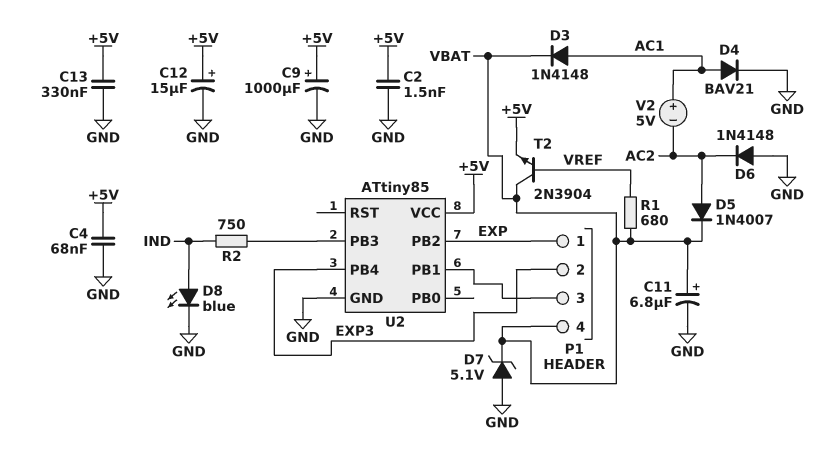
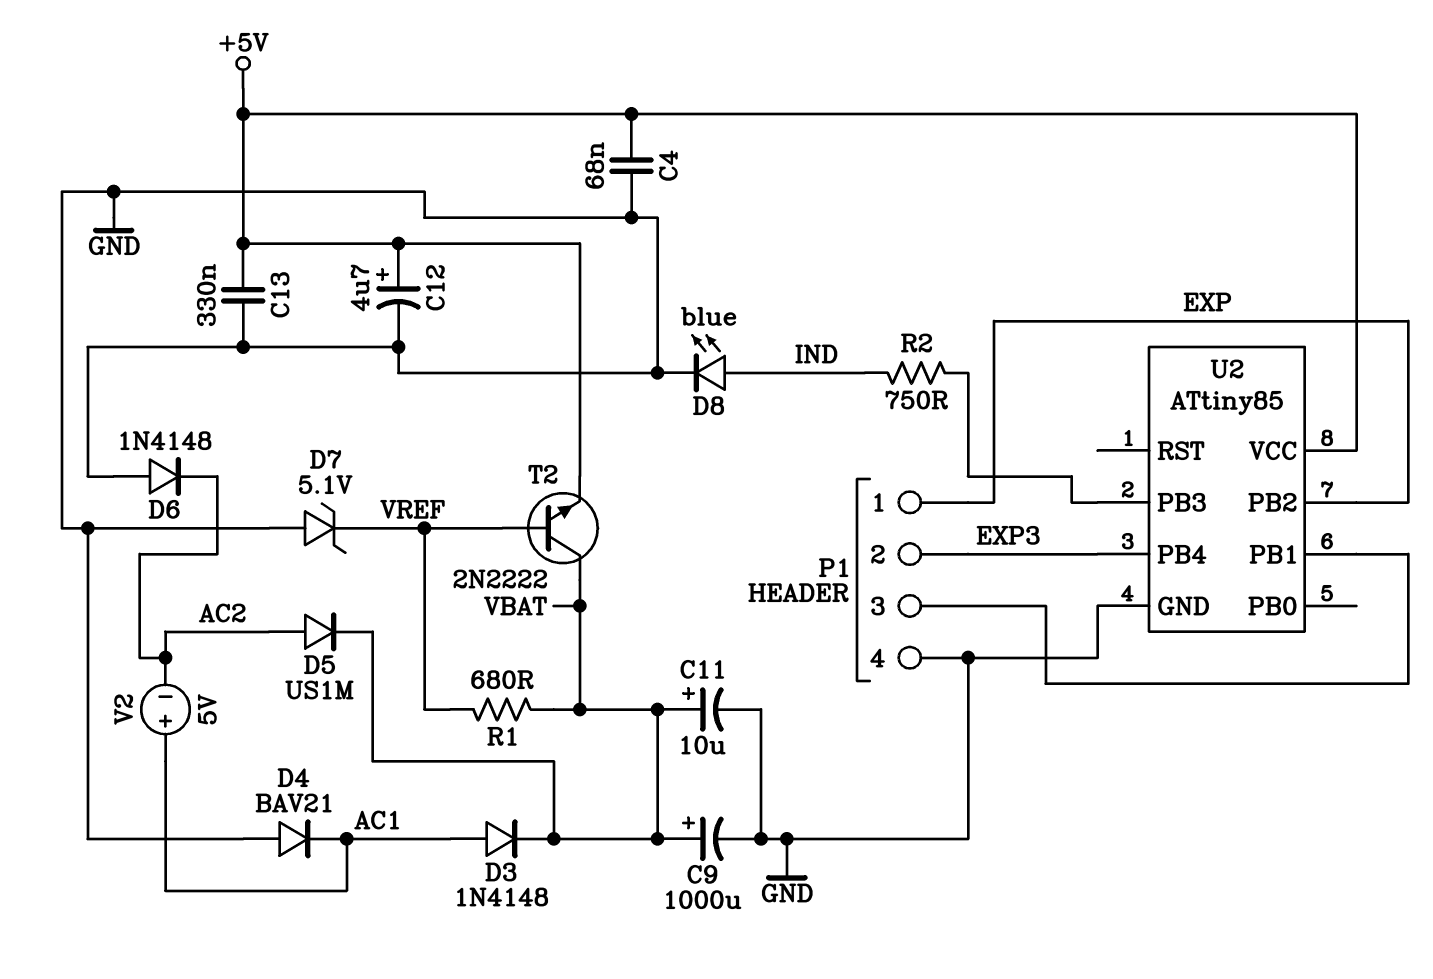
C2: 1.5nF (+5V, GND) -> none
C9: 1000uF (plus +5V, minus GND) -> 1000uF (plus VBAT, minus GND)
C11: 6.8uF (plus VBAT, minus GND) -> 10uF (plus VBAT, minus GND)
C12: 15uF (plus +5V, minus GND) -> 4.7uF (plus +5V, minus GND)
D4: diode BAV21 (A AC1, K GND) -> diode BAV21 (A GND, K AC1)
D5: diode 1N4007 (A AC2, K VBAT) -> diode US1M (A AC2, K VBAT)
D7: zener 5.1V (A GND, K VBAT) -> zener 5.1V (A GND, K VREF)
P1 pin 4: VBAT -> GND
T2: NPN 2N3904 (B VREF, C VBAT, E +5V) -> NPN 2N2222 (B VREF, C VBAT, E +5V)

